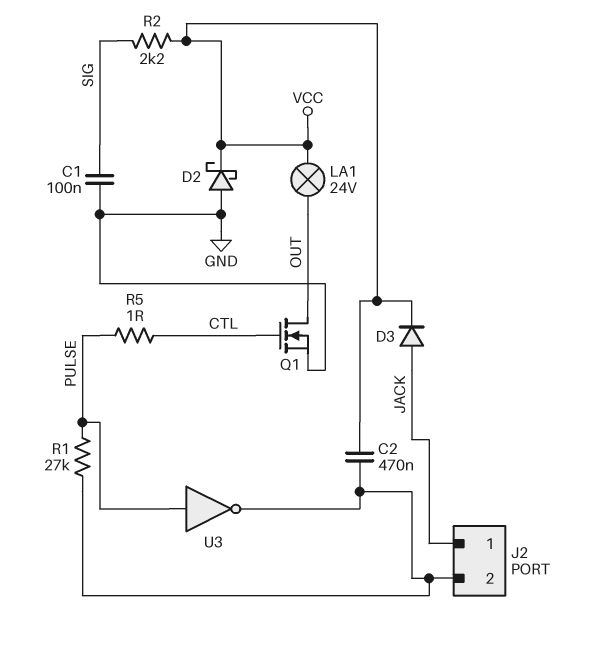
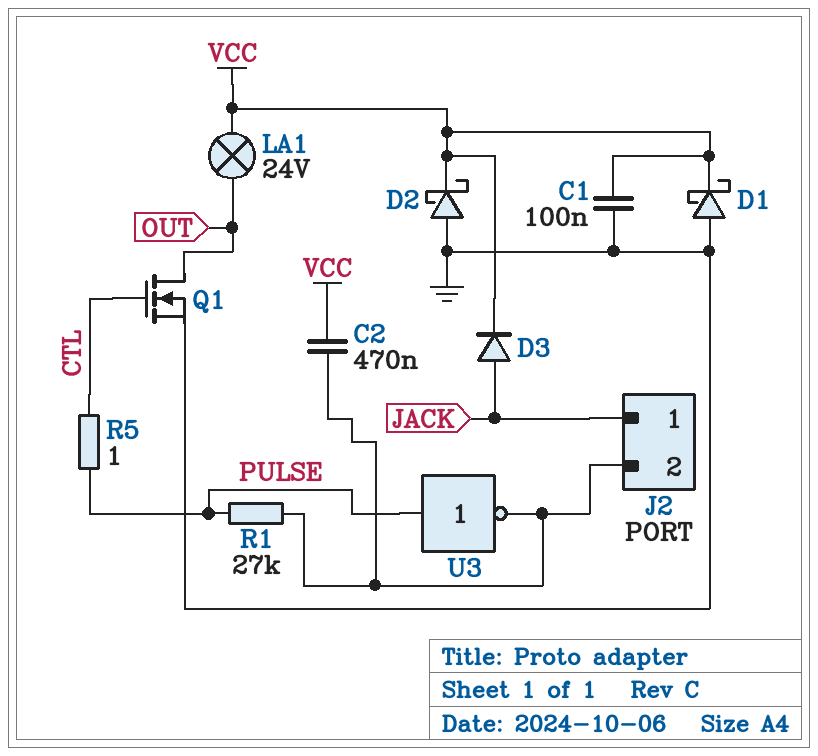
C1: 100nF (GND, SIG) -> 100nF (GND, VCC)
D1: none -> schottky (A GND, K VCC)
R2: 2.2k (SIG, VCC) -> none

